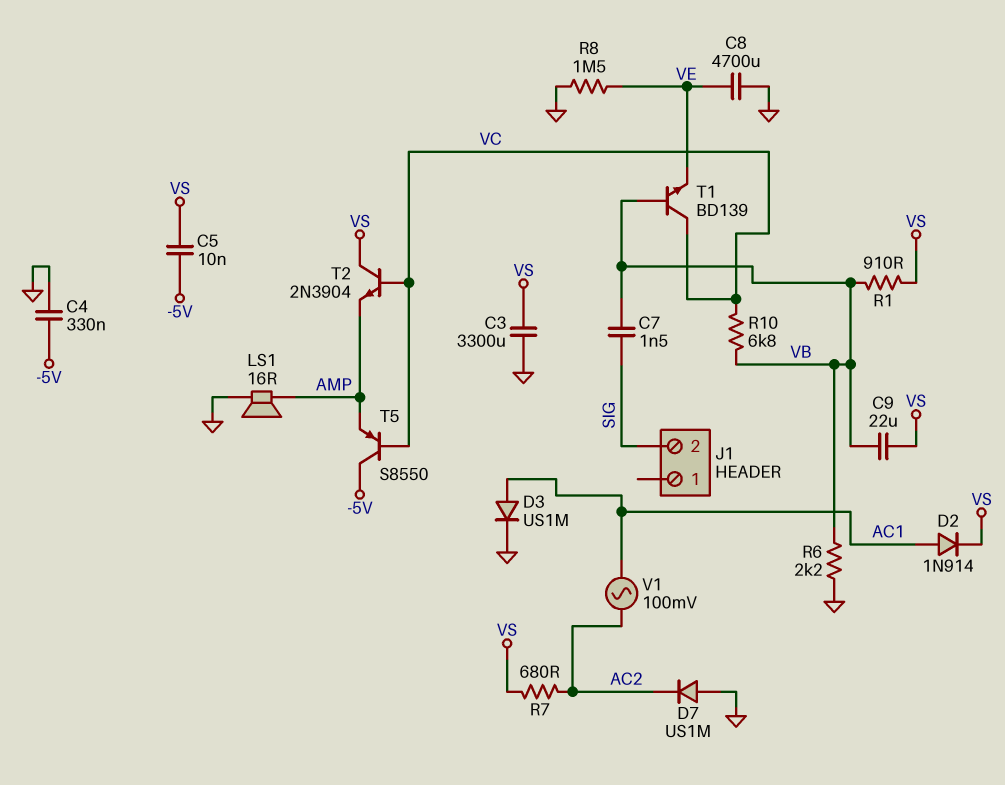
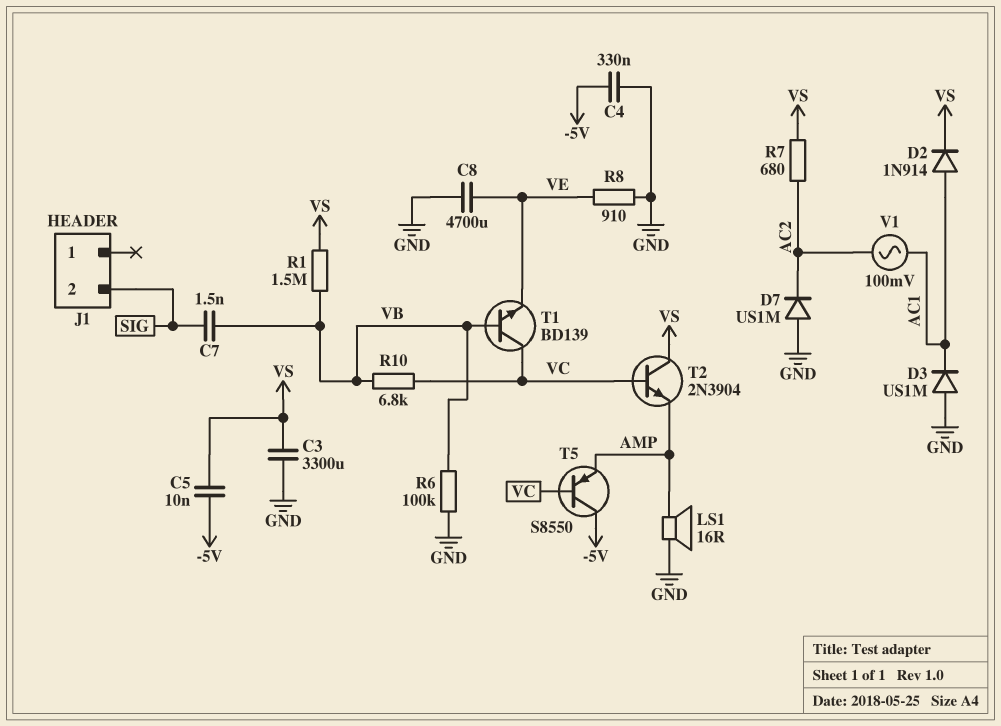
C9: 22uF (VB, VS) -> none
D3: diode US1M (A AC1, K GND) -> diode US1M (A GND, K AC1)
R1: 910 (VB, VS) -> 1.5M (VB, VS)
R6: 2.2k (GND, VB) -> 100k (GND, VB)
R8: 1.5M (GND, VE) -> 910 (GND, VE)

